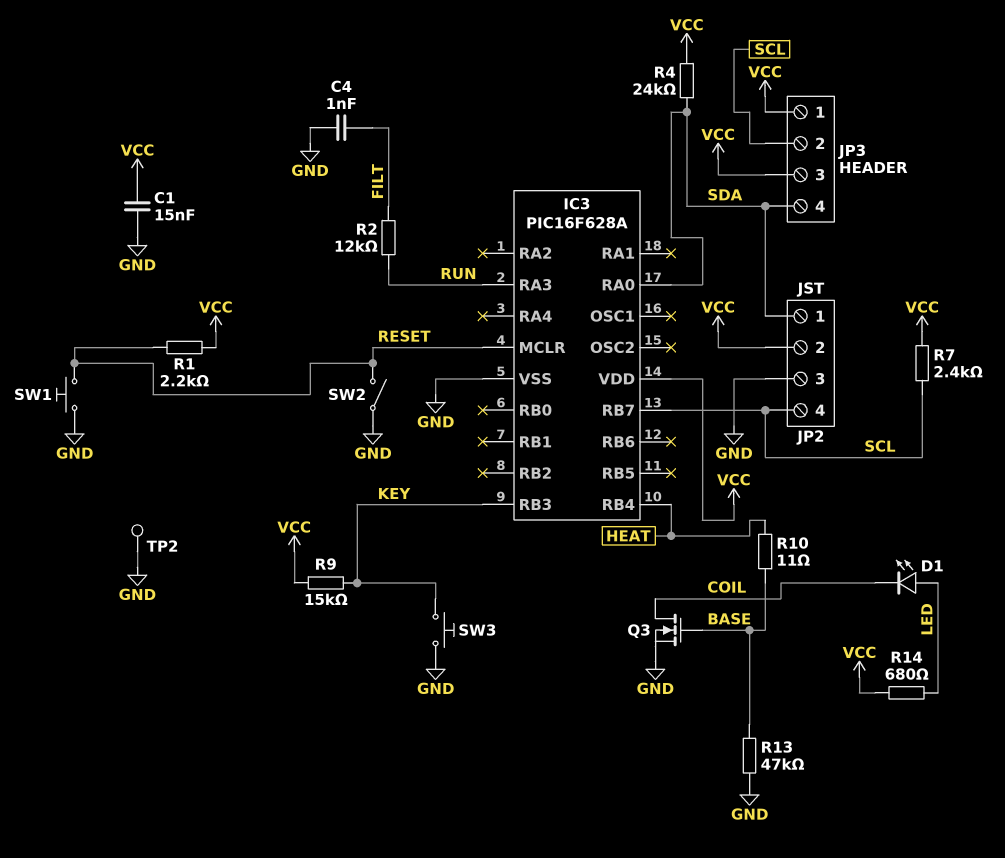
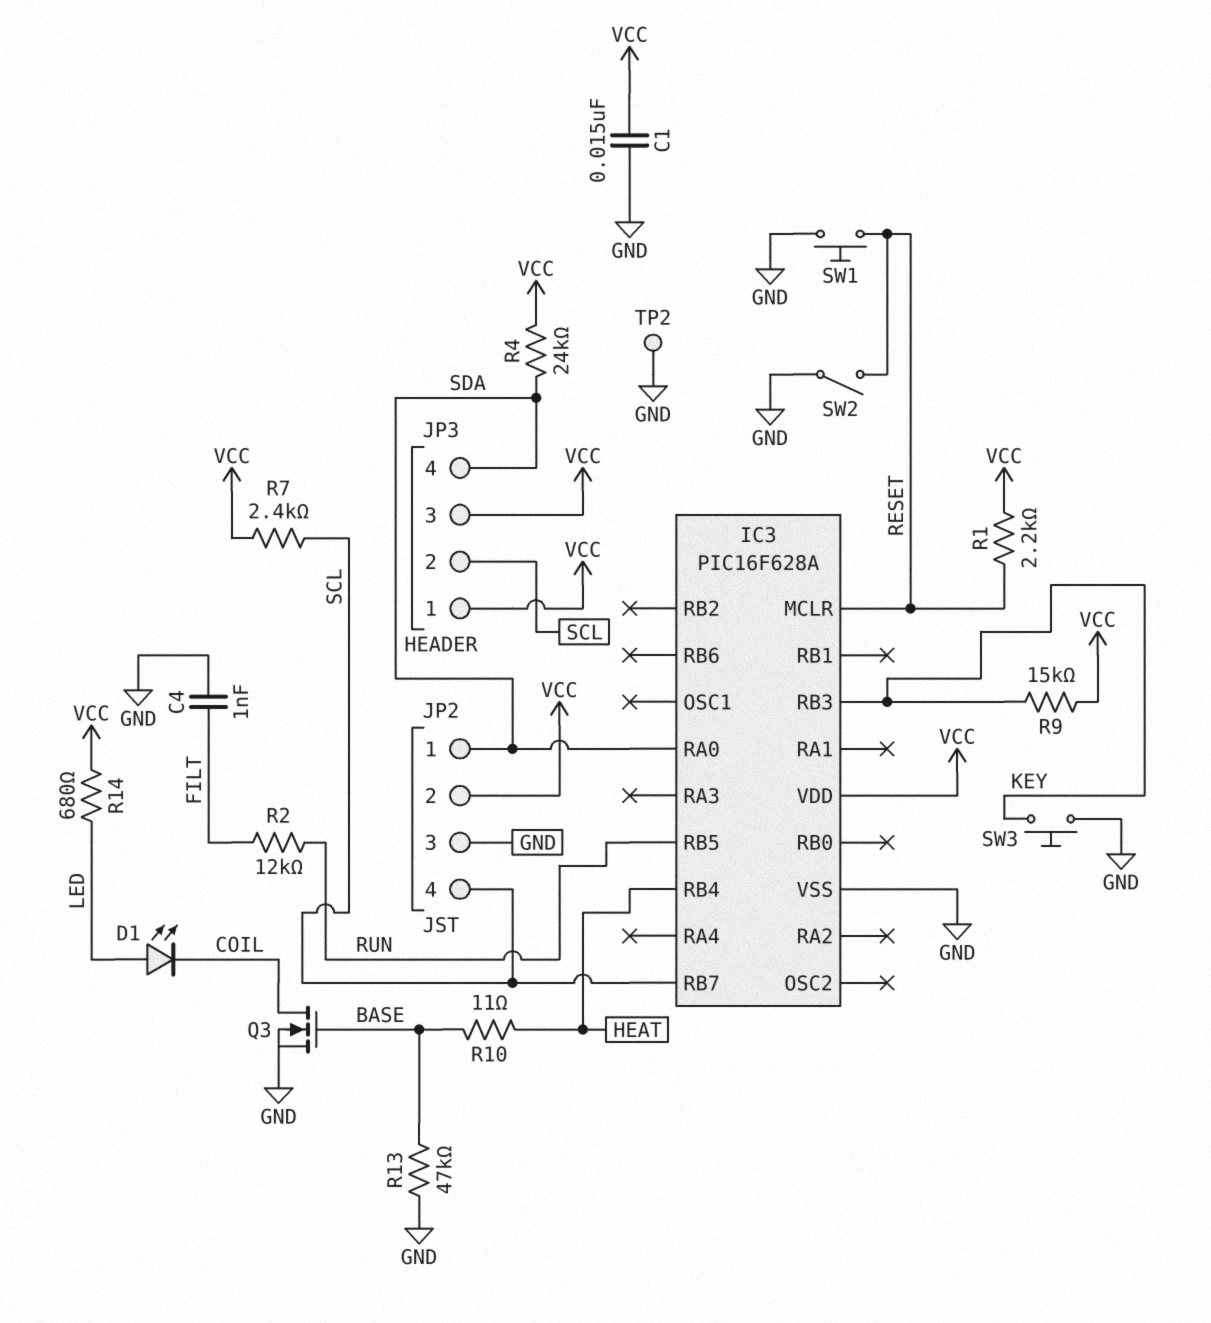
IC3 pin RA3: RUN -> none
IC3 pin RB5: none -> RUN

